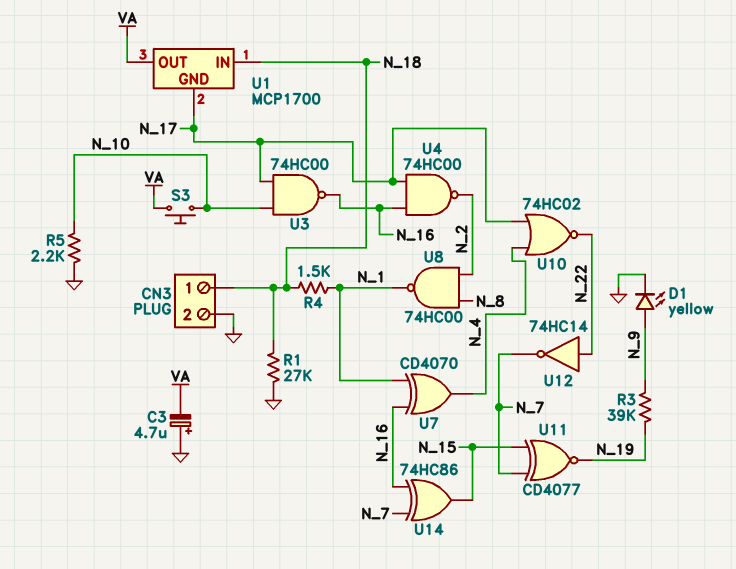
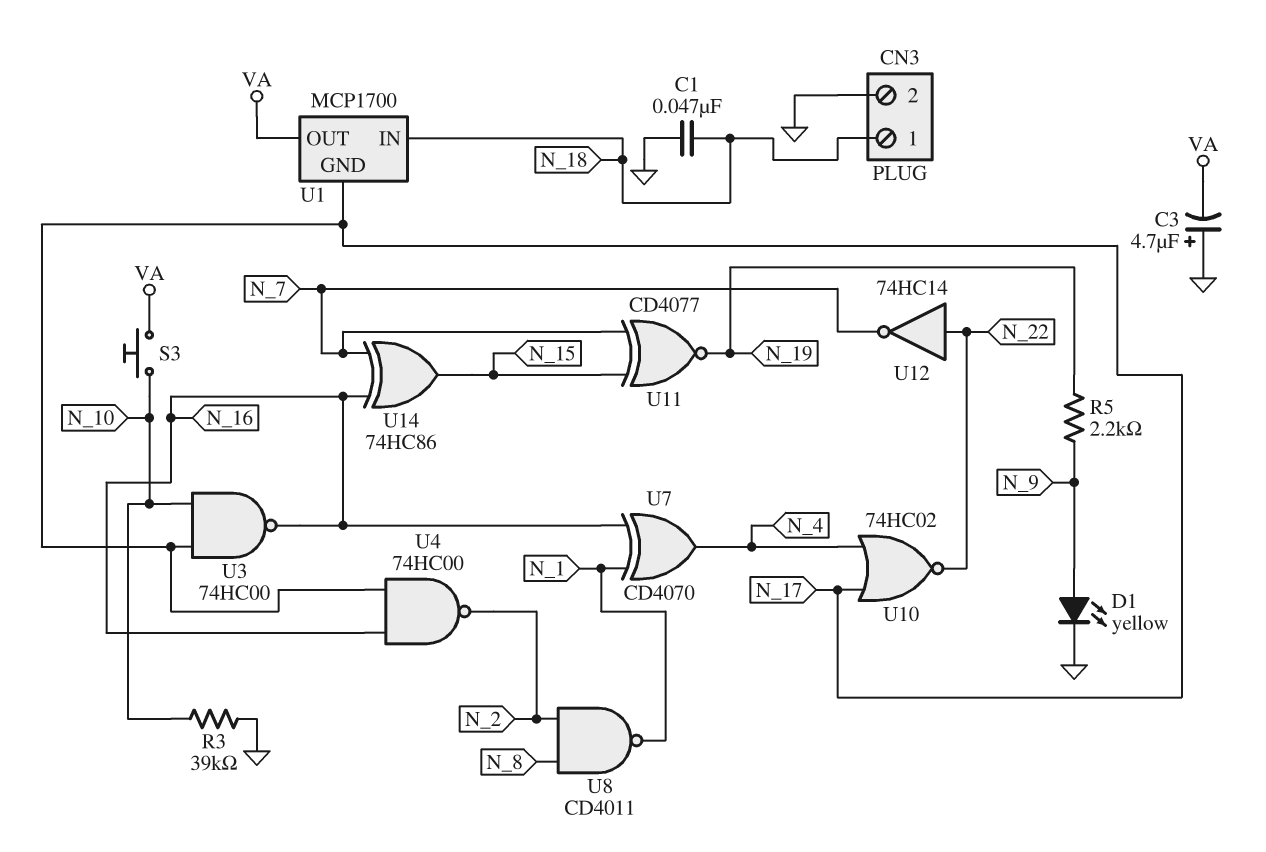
C1: none -> 47nF (GND, N_18)
R1: 27k (GND, N_18) -> none
R3: 39k (N_9, N_19) -> 39k (GND, N_10)
R4: 1.5k (N_1, N_18) -> none
R5: 2.2k (GND, N_10) -> 2.2k (N_9, N_19)
U8: NAND 74HC00 (in N_2, in N_8, out N_1) -> NAND CD4011 (in N_2, in N_8, out N_1)

